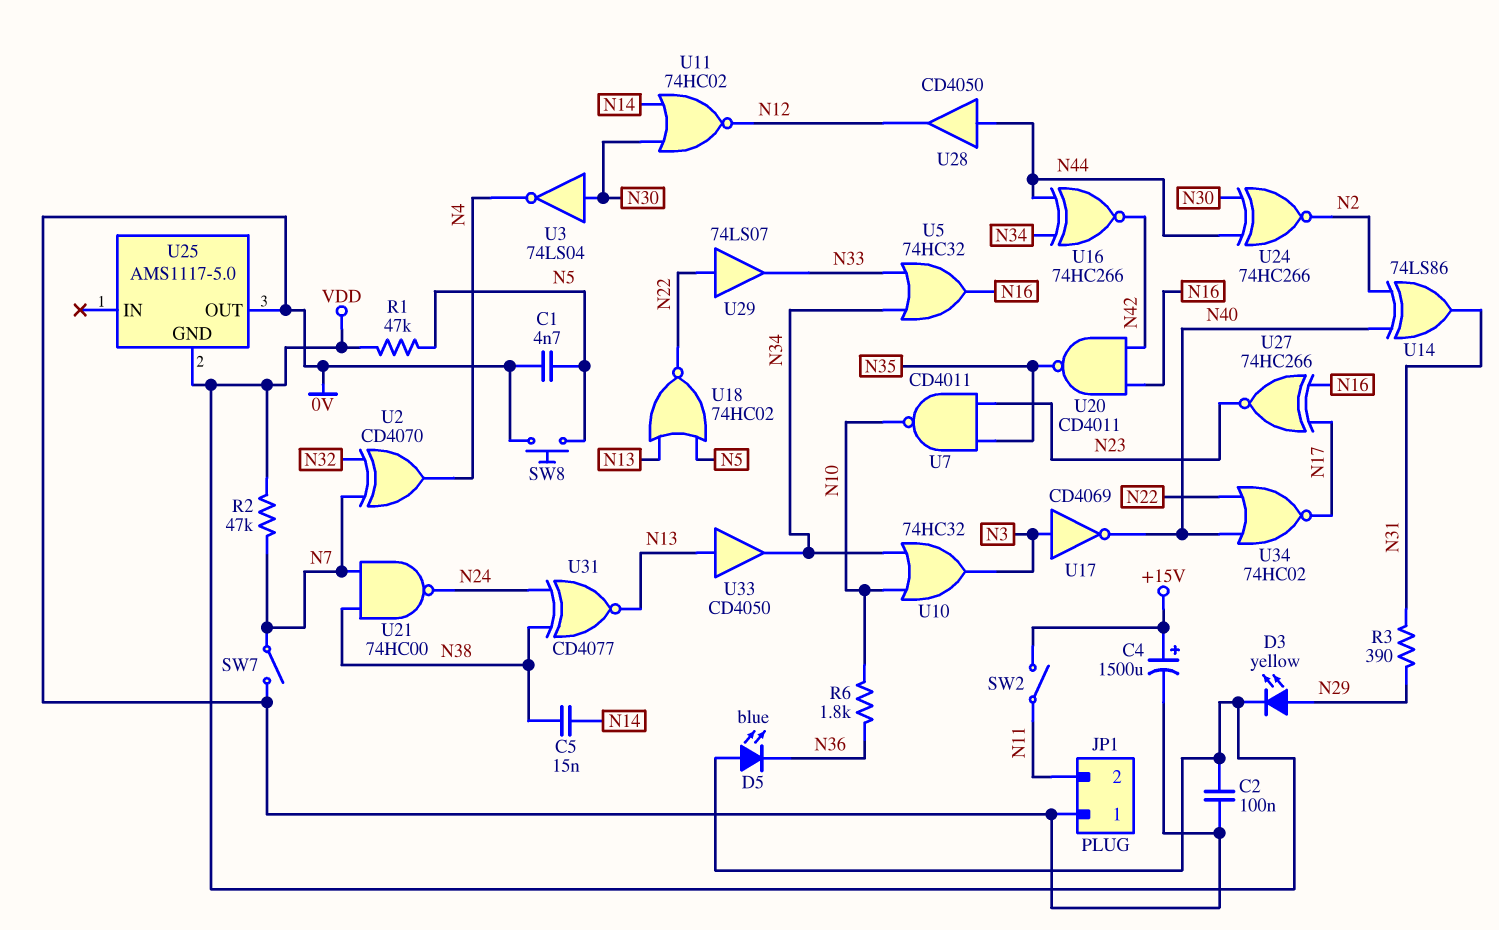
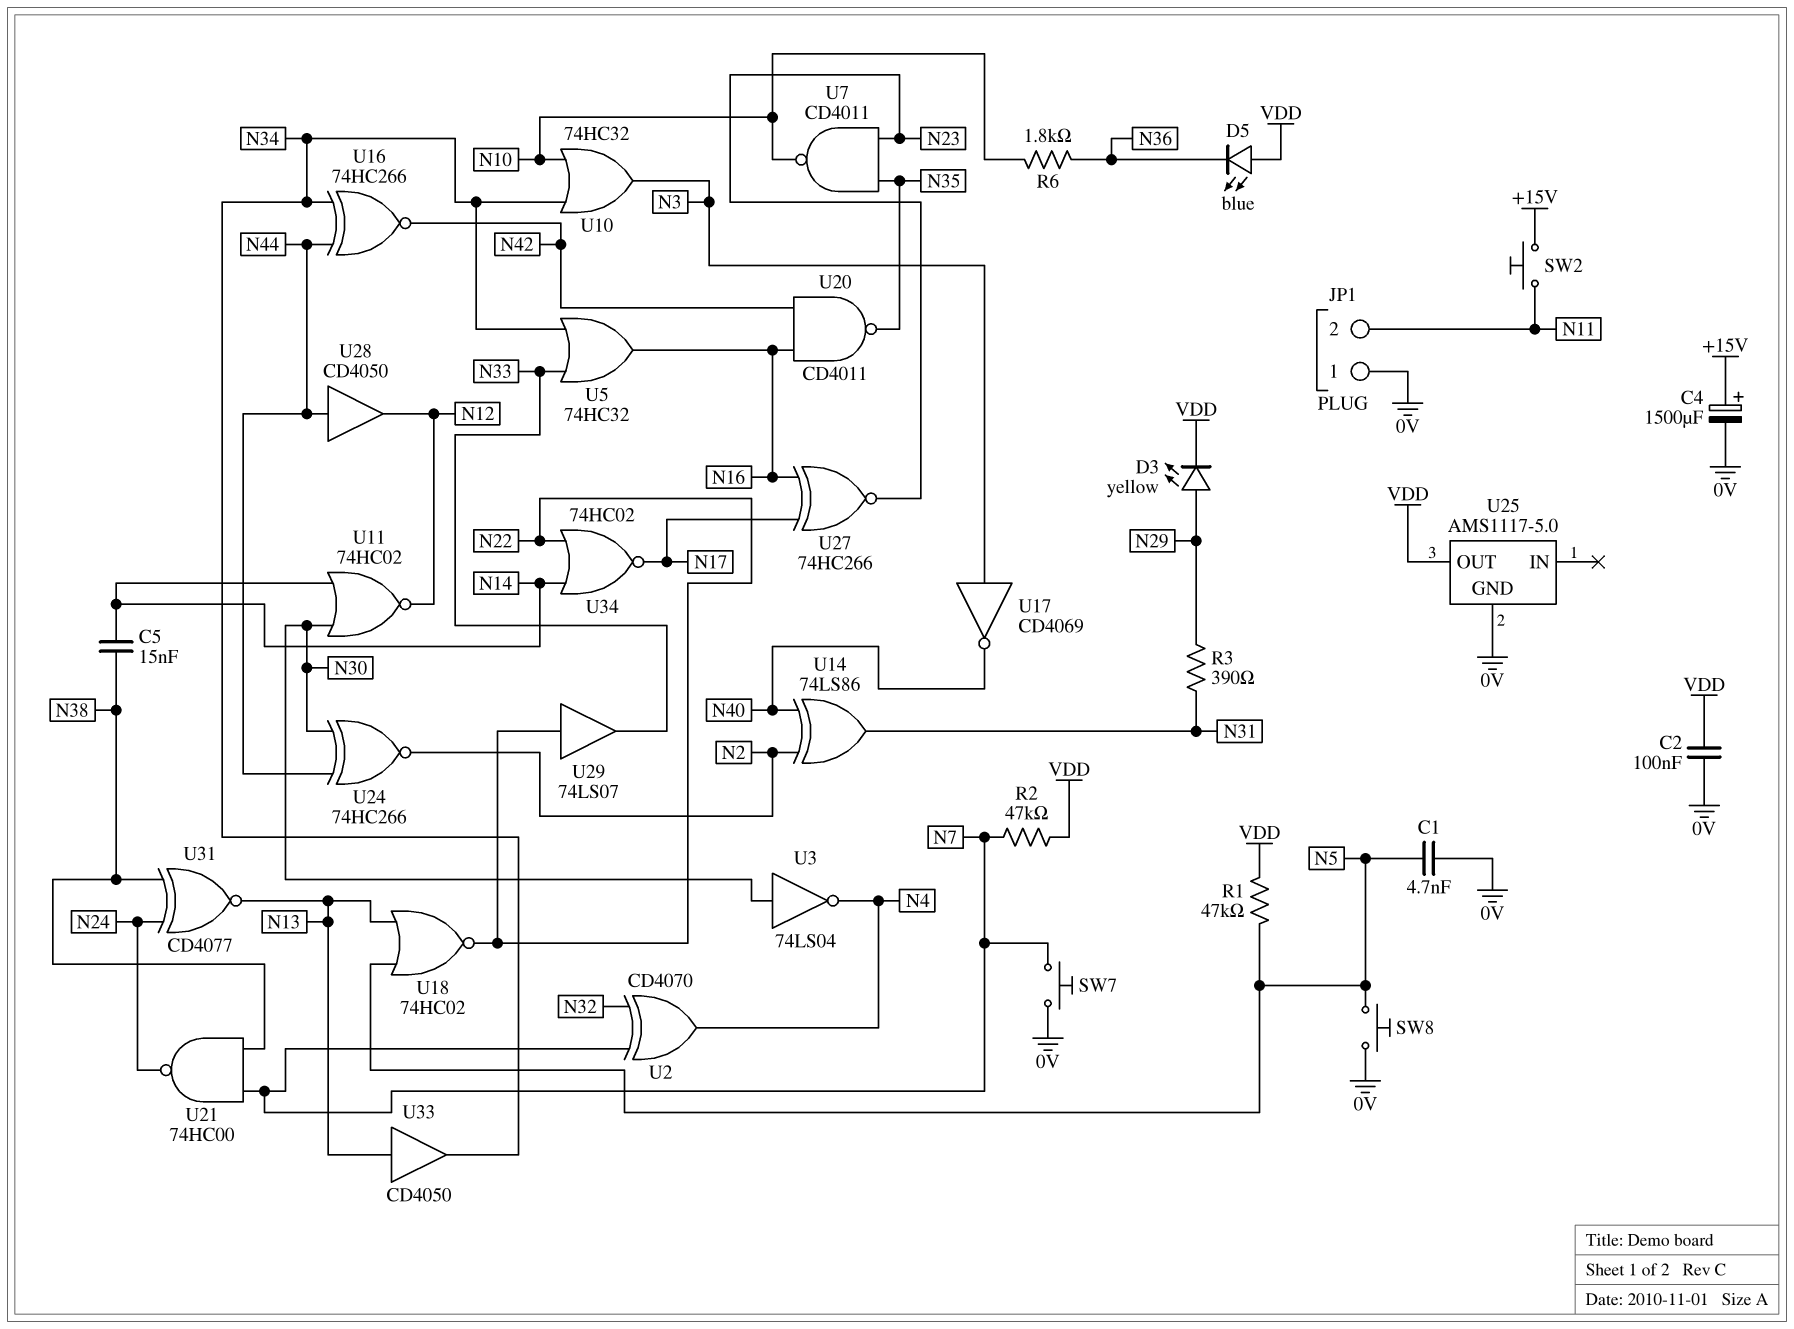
SW2: switch (+15V, N11) -> button (+15V, N11)
SW7: switch (0V, N7) -> button (0V, N7)
U25 pin GND: VDD -> 0V
U25 pin OUT: 0V -> VDD
U34: NOR 74HC02 (in N22, in N40, out N17) -> NOR 74HC02 (in N14, in N22, out N17)

